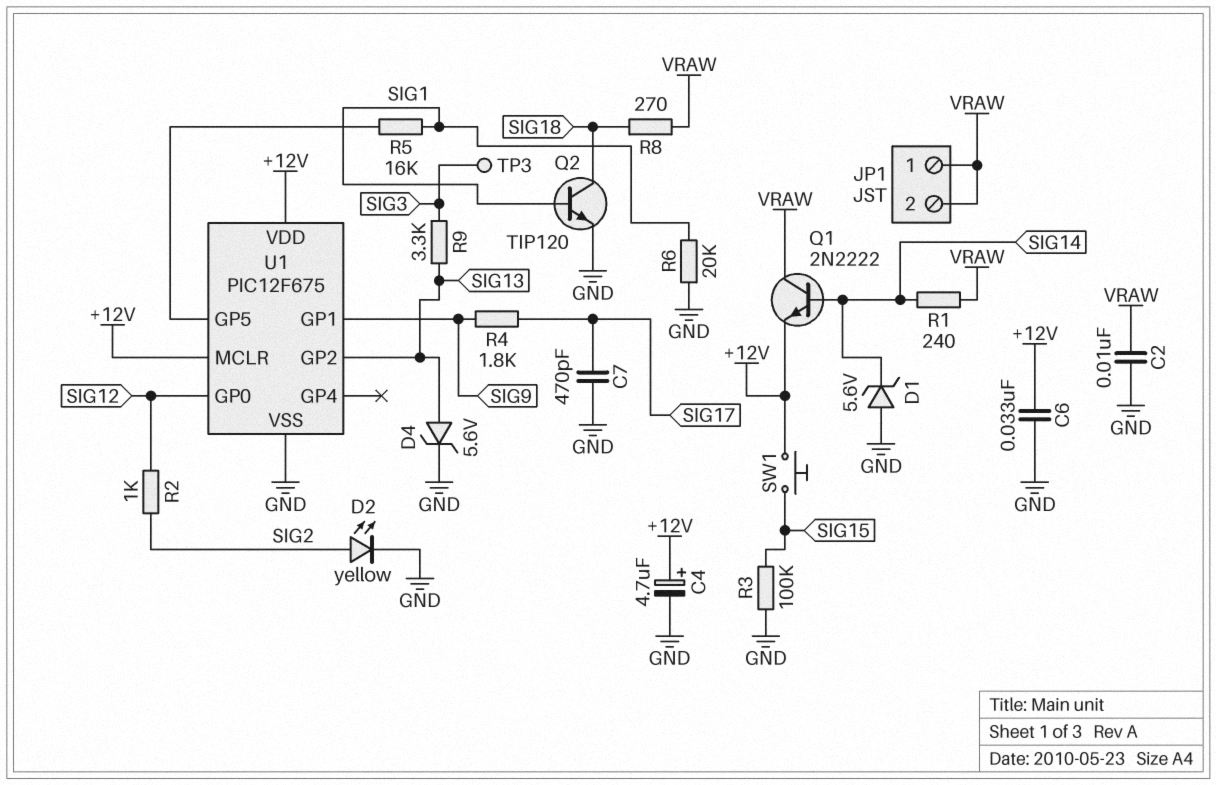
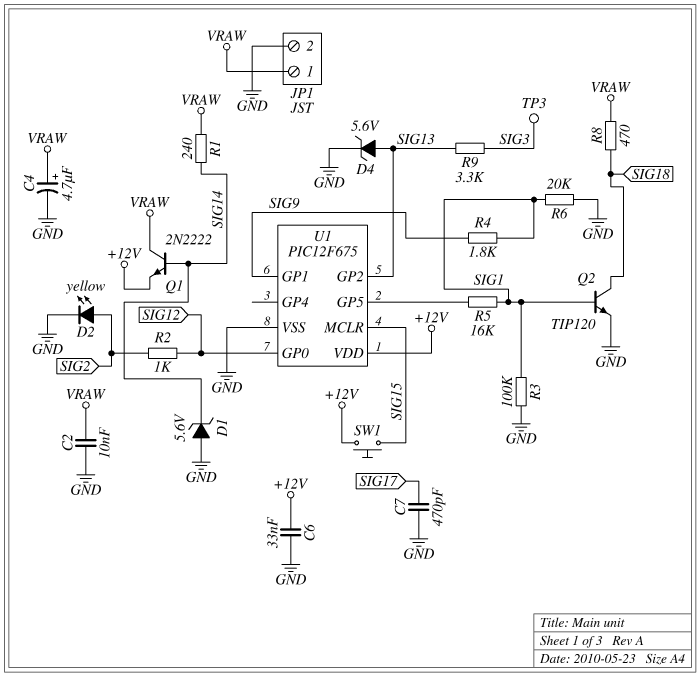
C4: 4.7uF (plus +12V, minus GND) -> 4.7uF (plus VRAW, minus GND)
JP1 pin 2: VRAW -> GND
R3: 100k (GND, SIG15) -> 100k (GND, SIG1)
R4: 1.8k (SIG9, SIG17) -> 1.8k (SIG1, SIG9)
R8: 270 (SIG18, VRAW) -> 470 (SIG18, VRAW)
U1 pin MCLR: +12V -> SIG15

